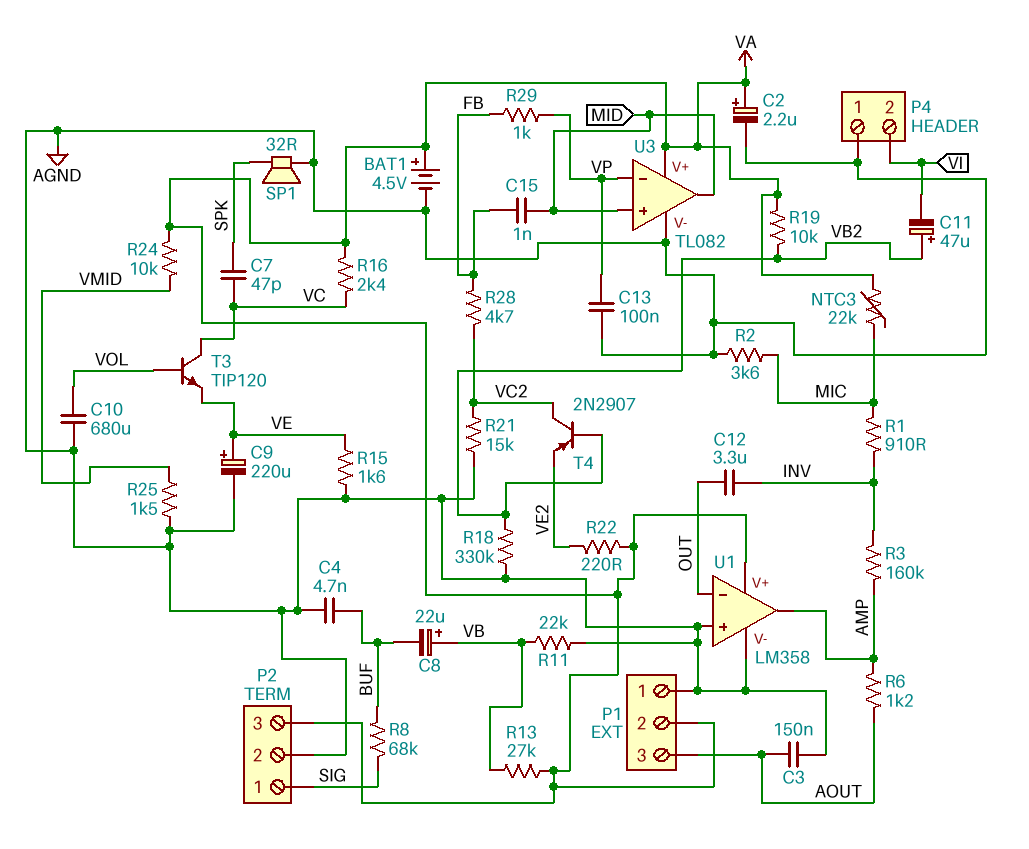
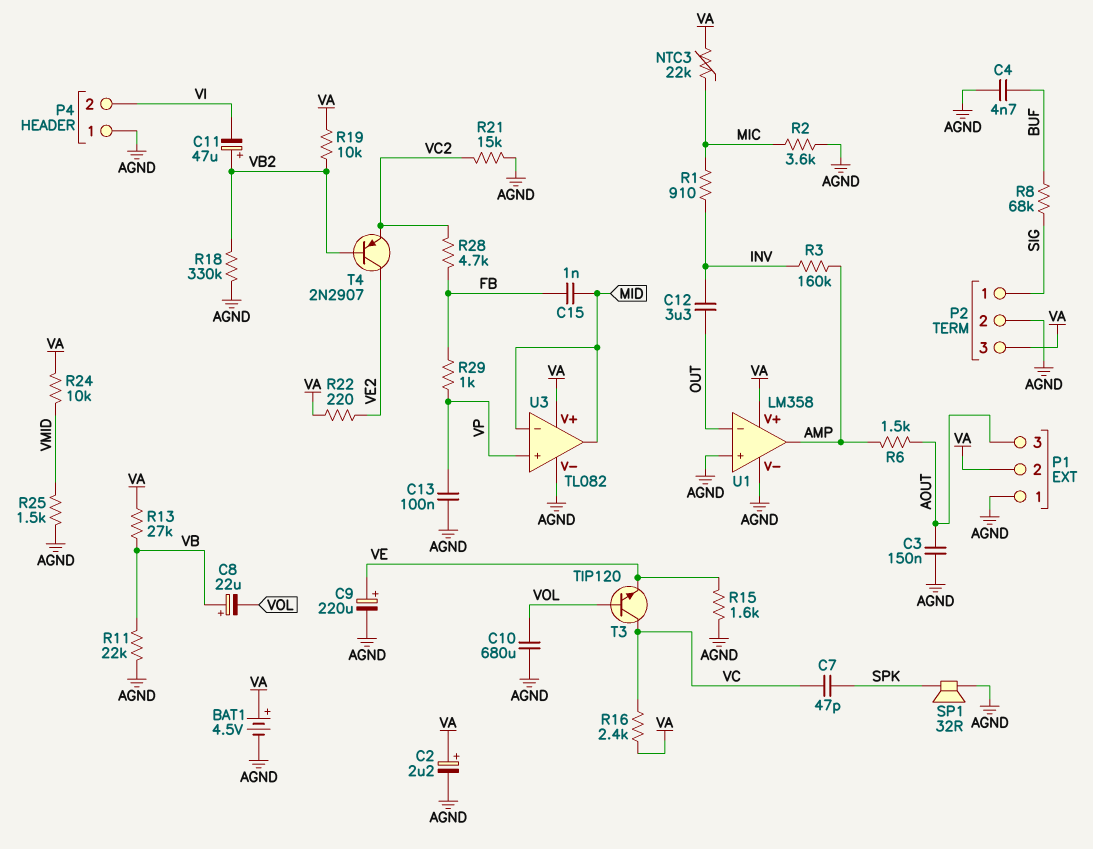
C8: 22uF (plus VB, minus BUF) -> 22uF (plus VB, minus VOL)
R6: 1.2k (AMP, AOUT) -> 1.5k (AMP, AOUT)
T4: PNP 2N2907 (B VB2, C VC2, E VE2) -> PNP 2N2907 (B VB2, C VE2, E VC2)
U3 pin in+: MID -> VP
U3 pin in-: VP -> MID

